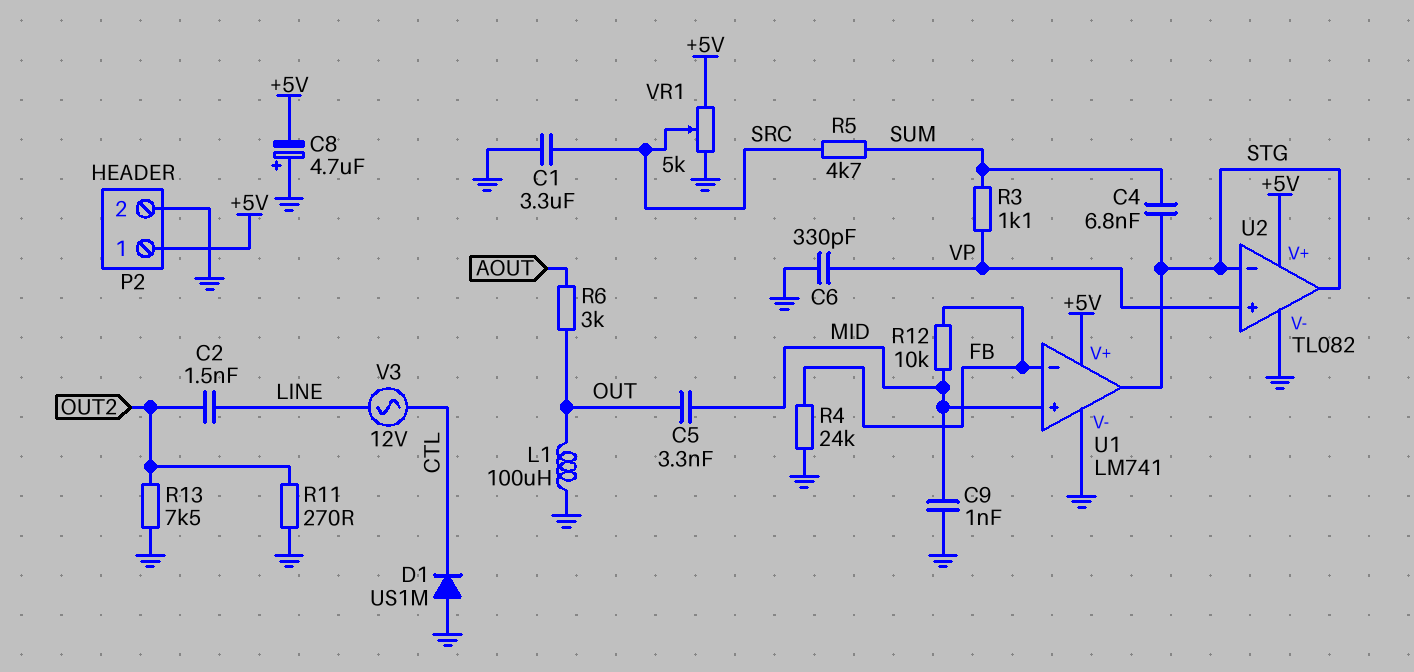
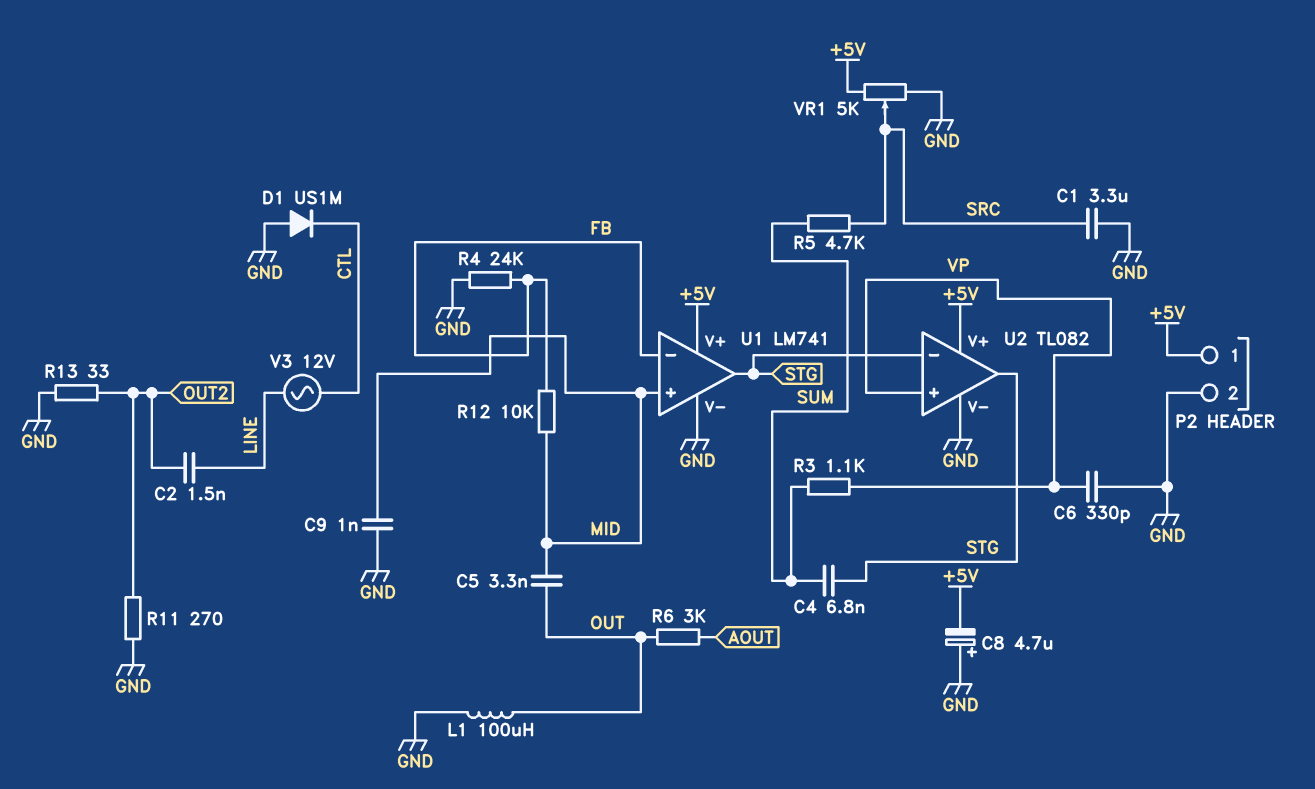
R13: 7.5k (GND, OUT2) -> 33 (GND, OUT2)

